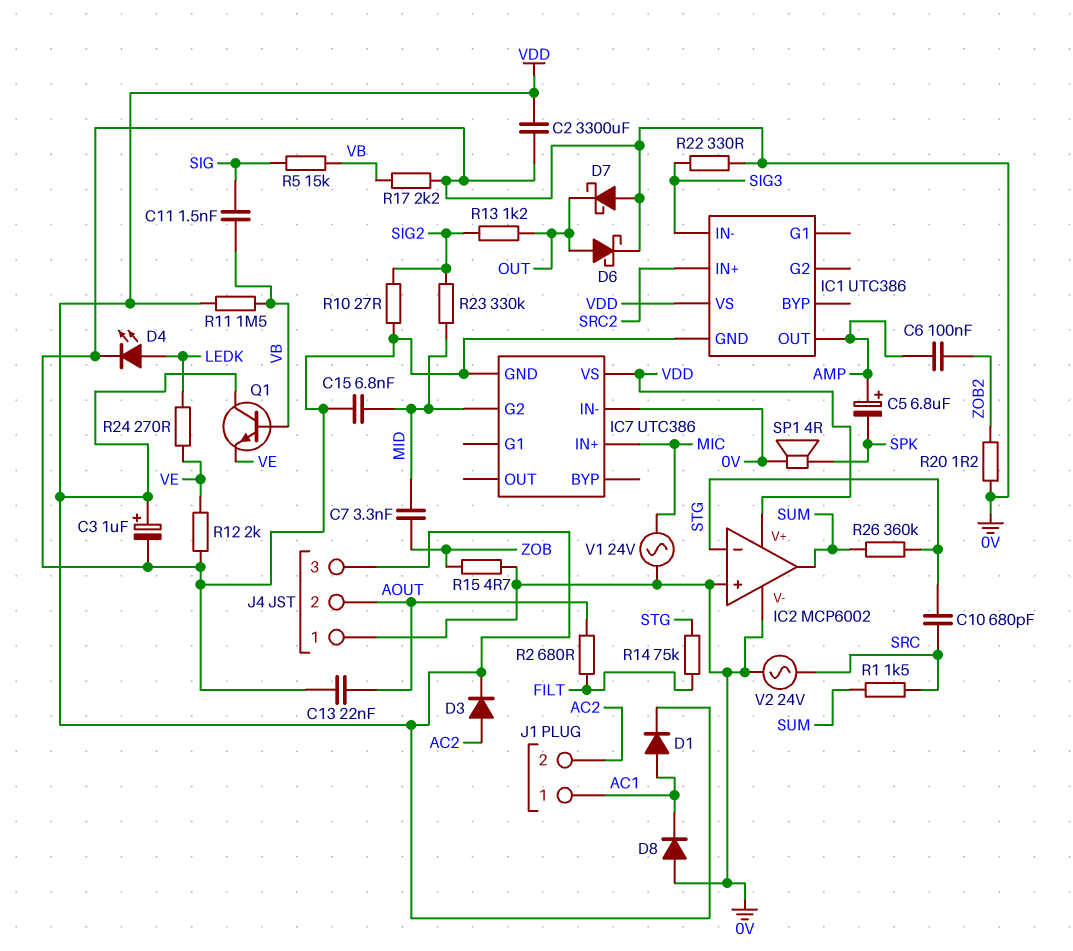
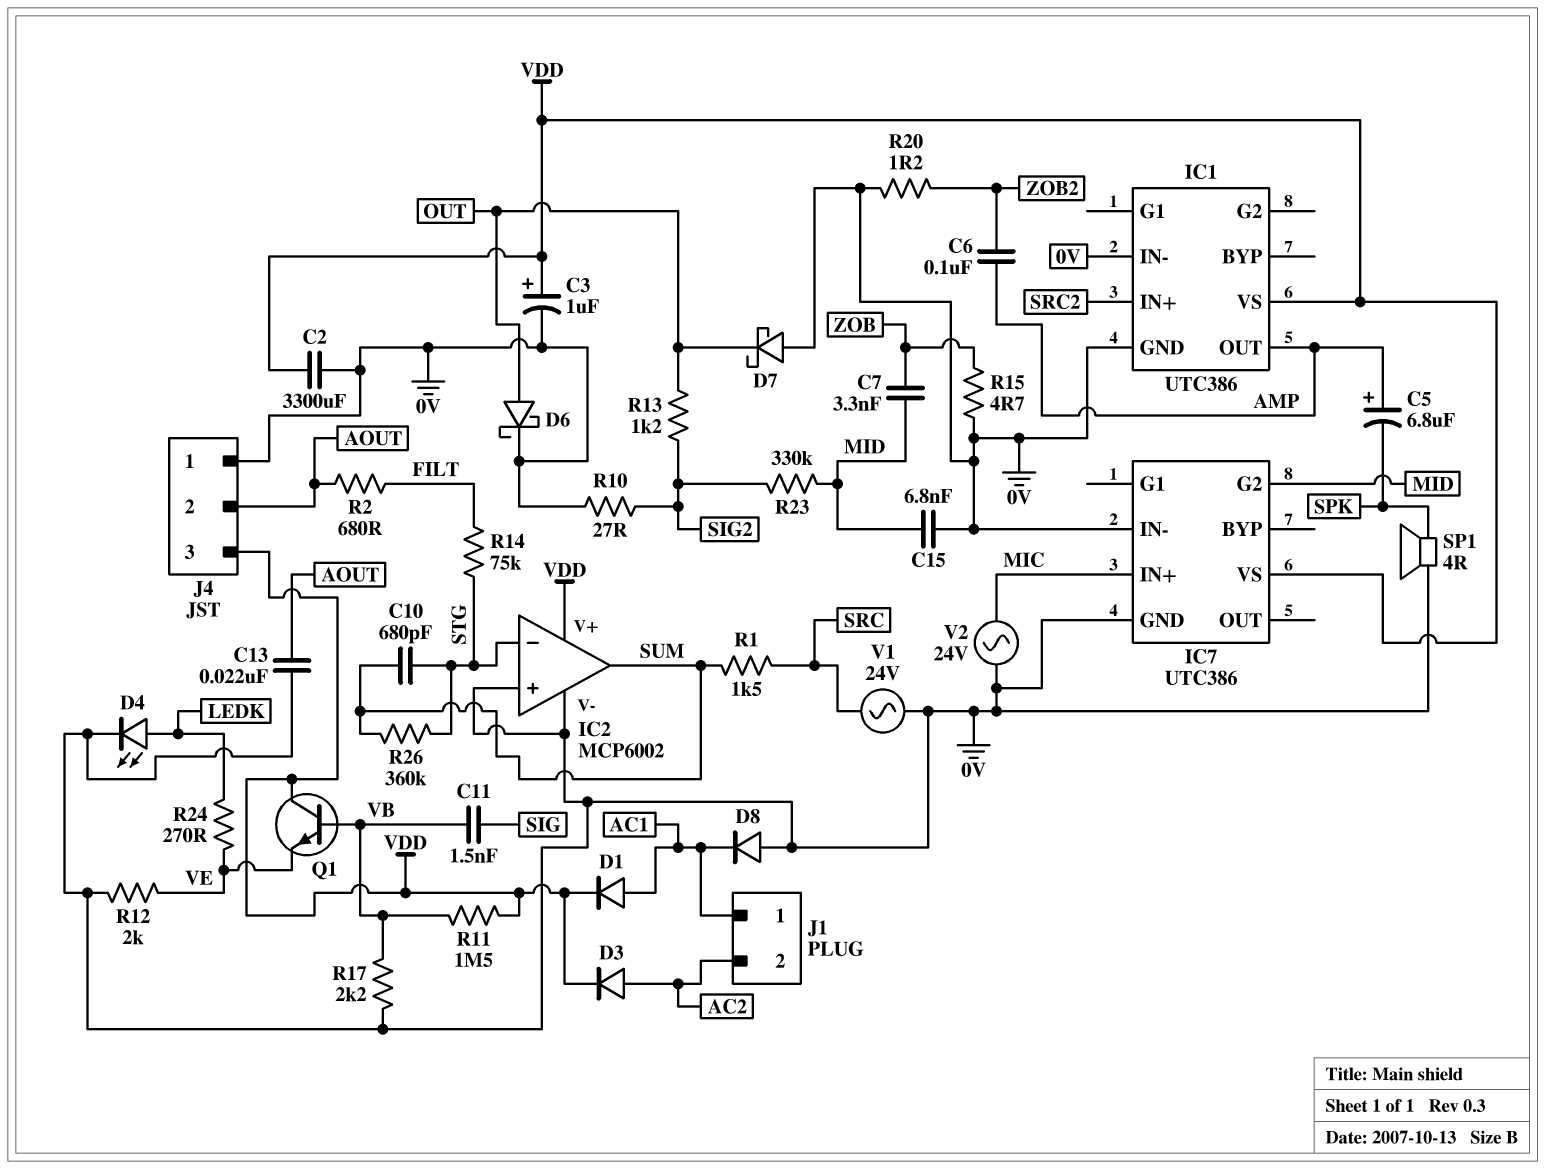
C10: 680pF (SRC, STG) -> 680pF (STG, SUM)
IC1 pin IN-: SIG3 -> 0V
R5: 15k (SIG, VB) -> none
R22: 330 (0V, SIG3) -> none
V1: AC 24V (0V, MIC) -> AC 24V (0V, SRC)
V2: AC 24V (0V, SRC) -> AC 24V (0V, MIC)

